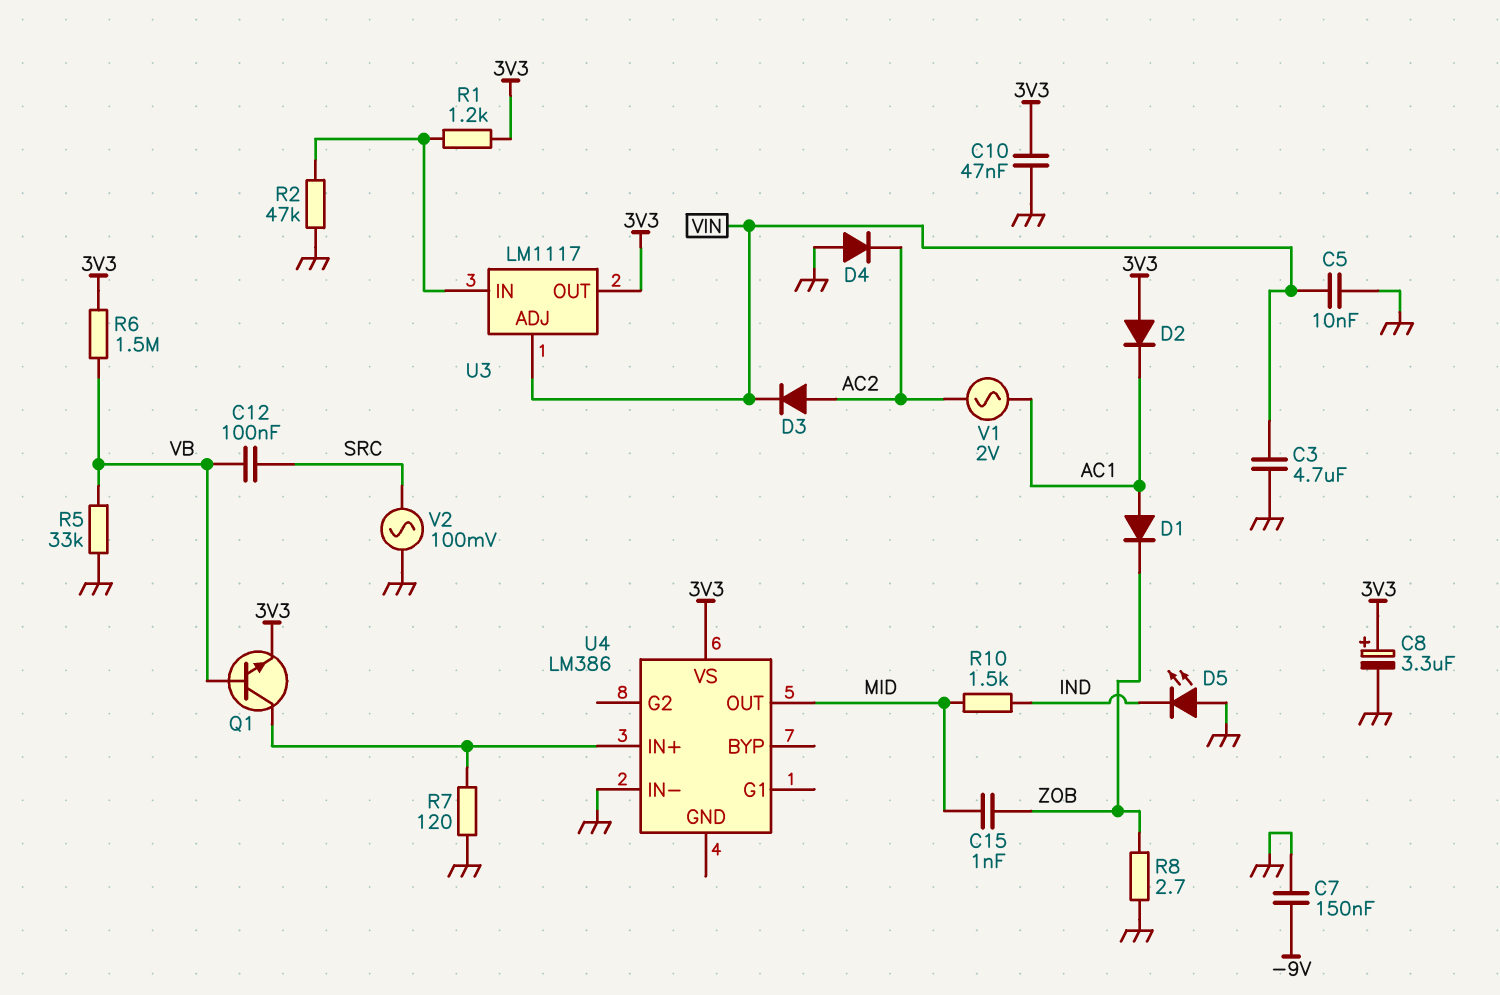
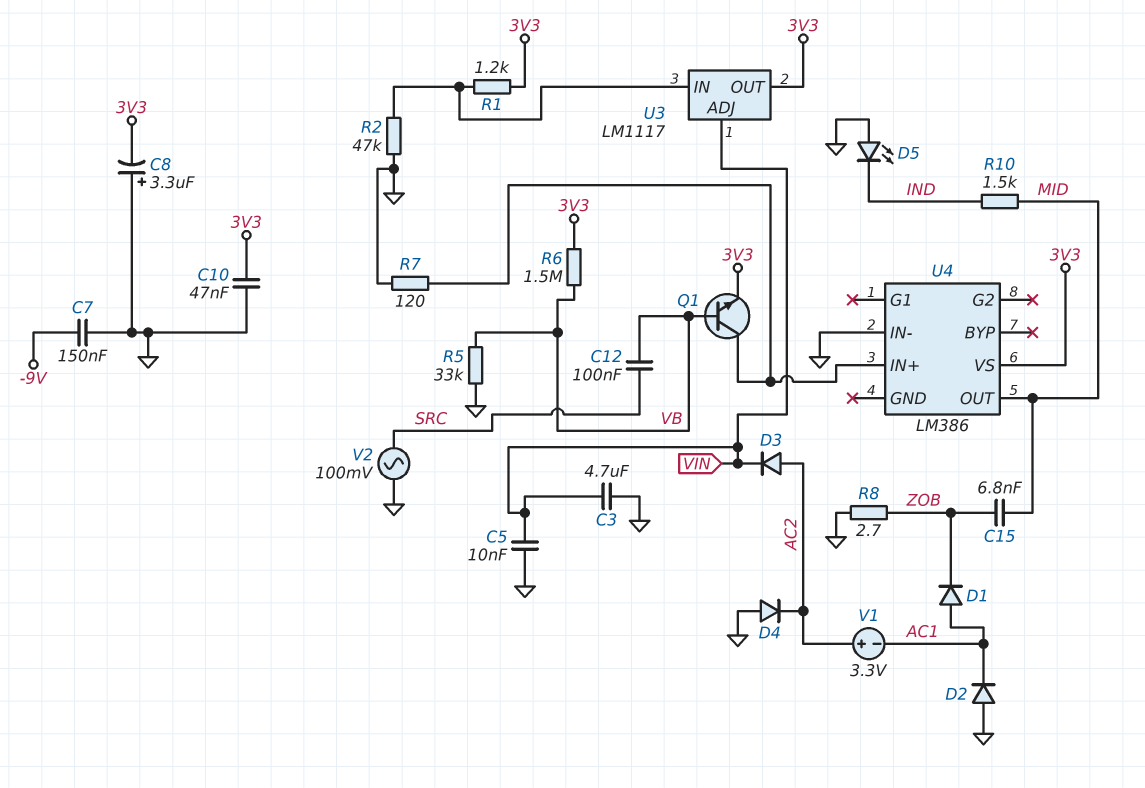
C8: 3.3uF (plus 3V3, minus GND) -> 3.3uF (plus GND, minus 3V3)
C15: 1nF (MID, ZOB) -> 6.8nF (MID, ZOB)
D2: diode (A 3V3, K AC1) -> diode (A GND, K AC1)
V1: AC 2V (AC1, AC2) -> 3.3V (plus AC2, minus AC1)

